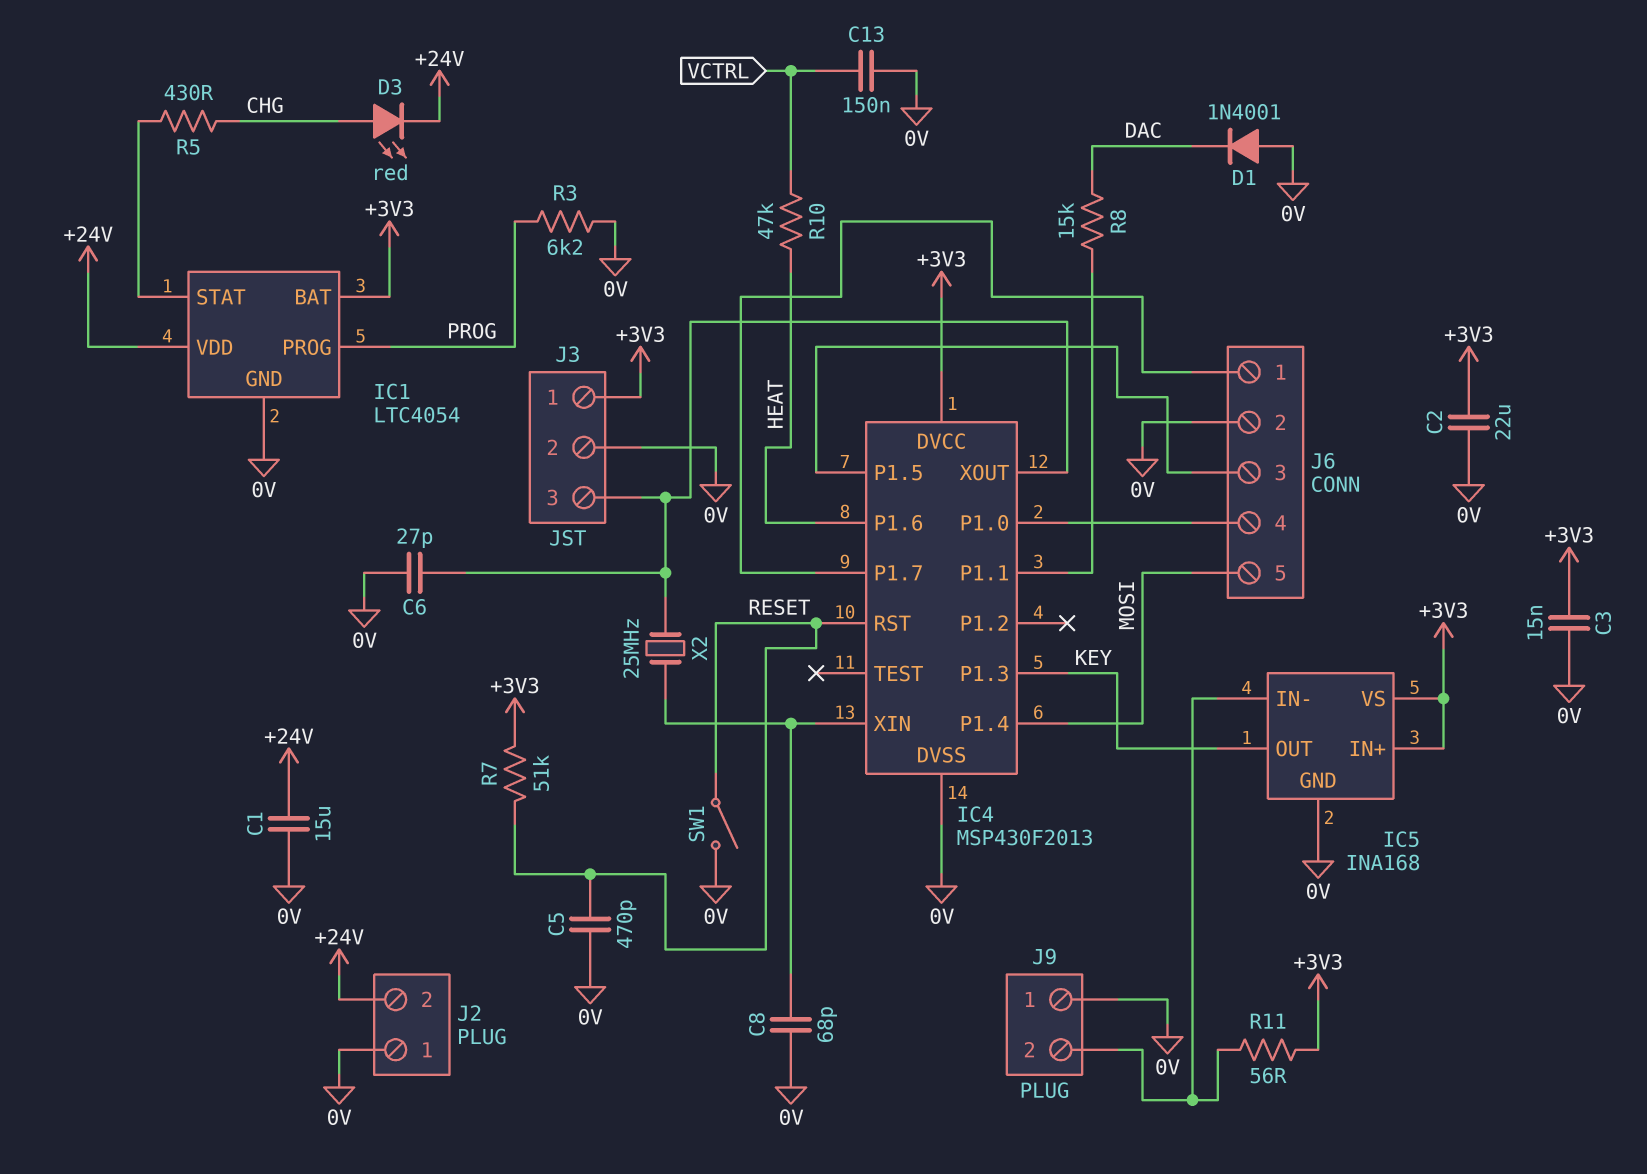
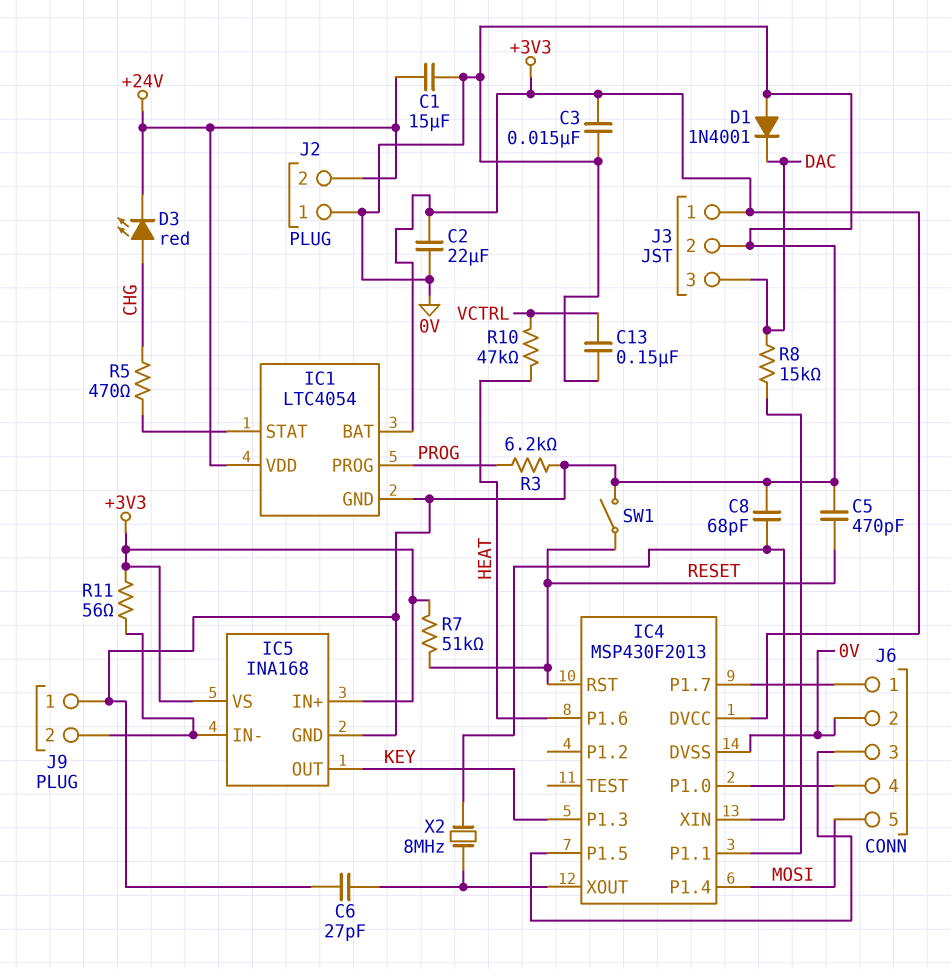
J3 pin 3: IC4/XOUT -> DAC
R5: 430 (CHG, IC1/STAT) -> 470 (CHG, IC1/STAT)
X2: 25MHz (IC4/XIN, IC4/XOUT) -> 8MHz (IC4/XIN, IC4/XOUT)

